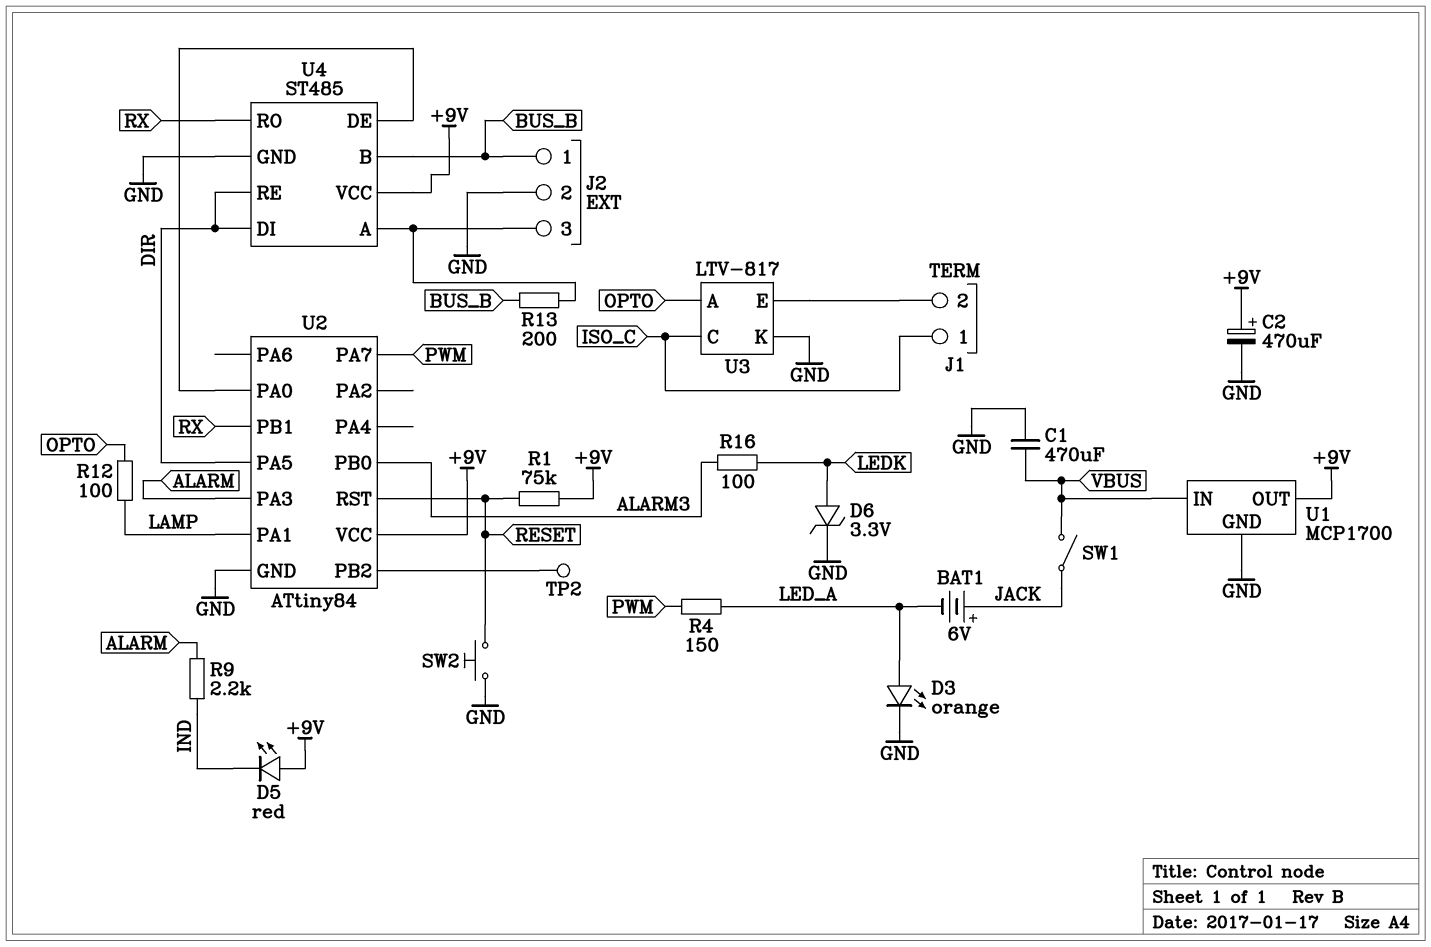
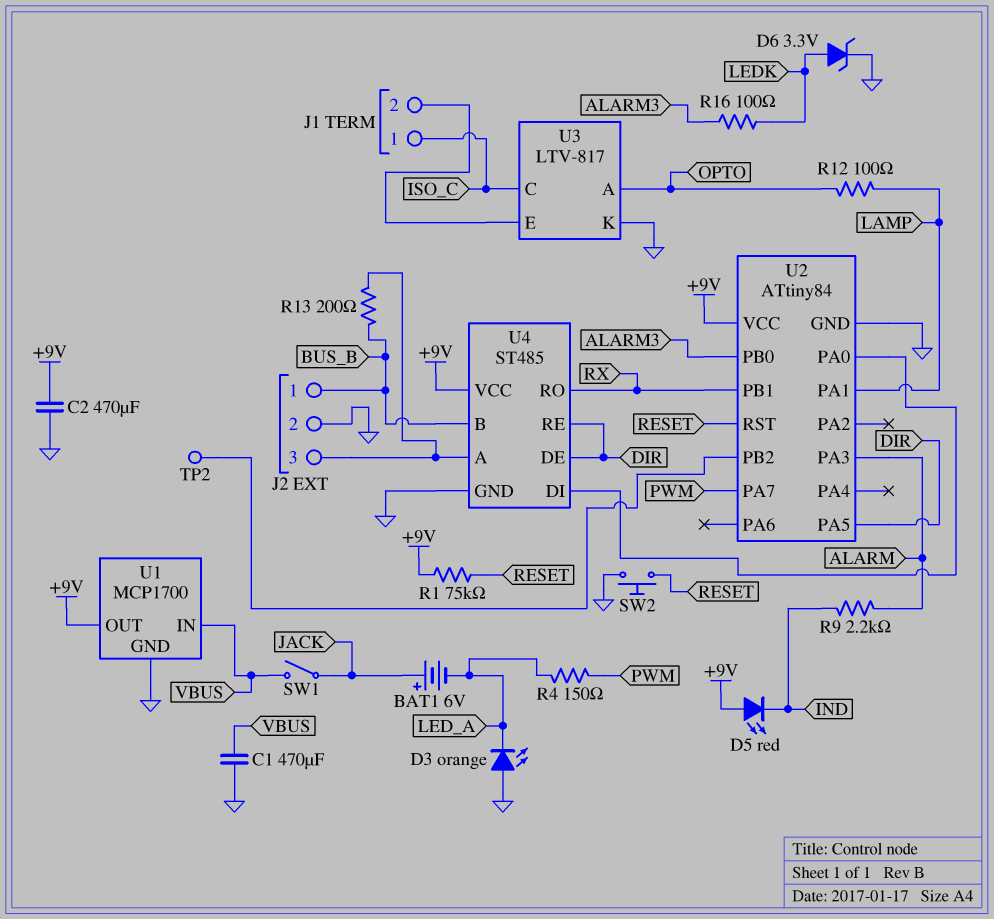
C2: 470uF (plus +9V, minus GND) -> 470uF (+9V, GND)
D3: LED orange (A LED_A, K GND) -> LED orange (A GND, K LED_A)
U4 pin DE: U2/PA0 -> DIR
U4 pin DI: DIR -> U2/PA0

